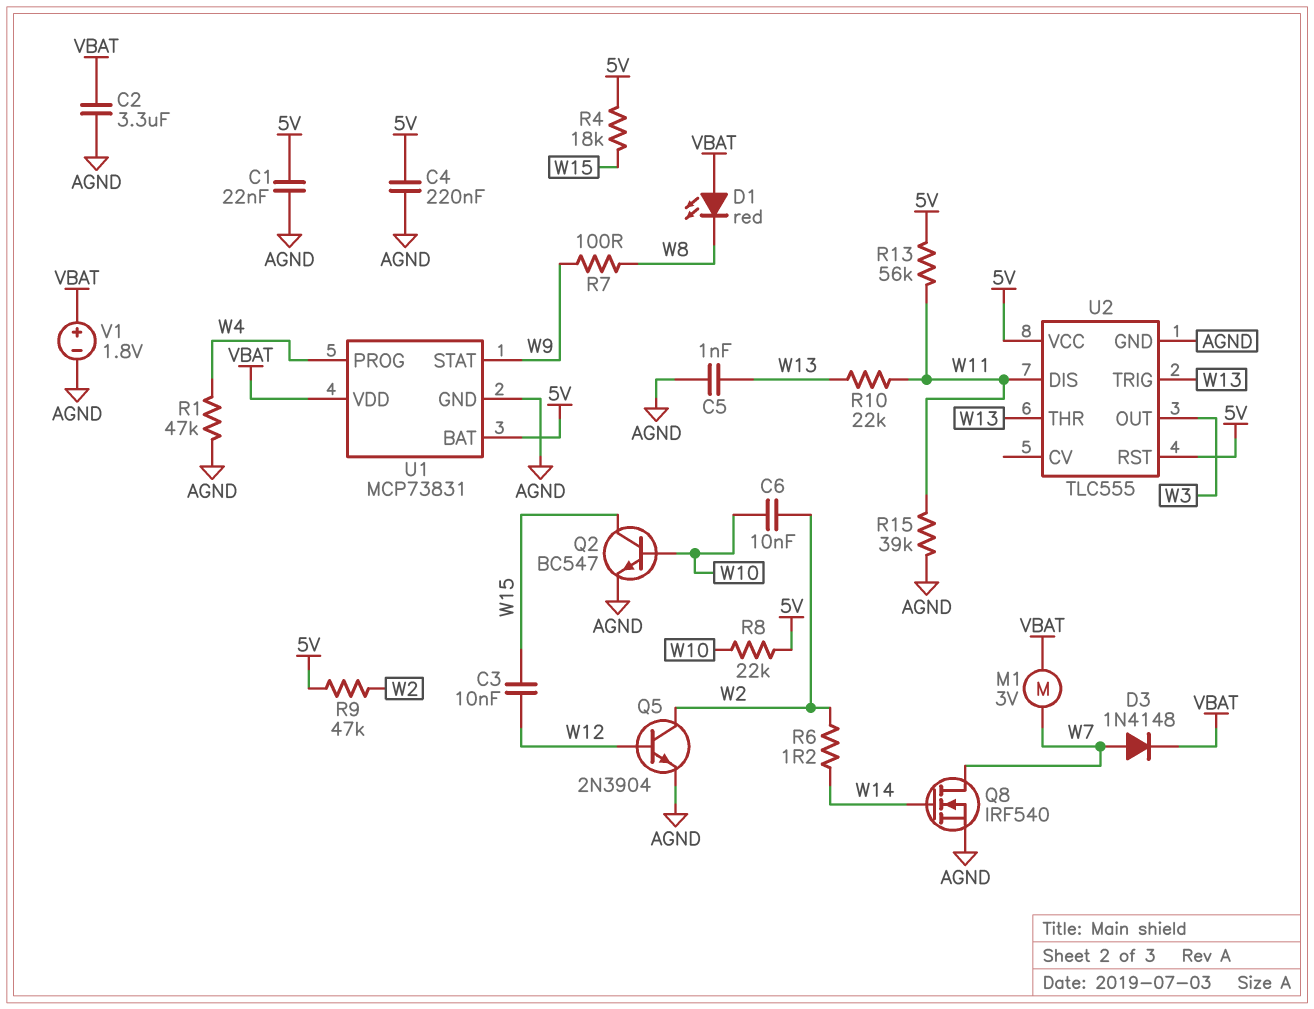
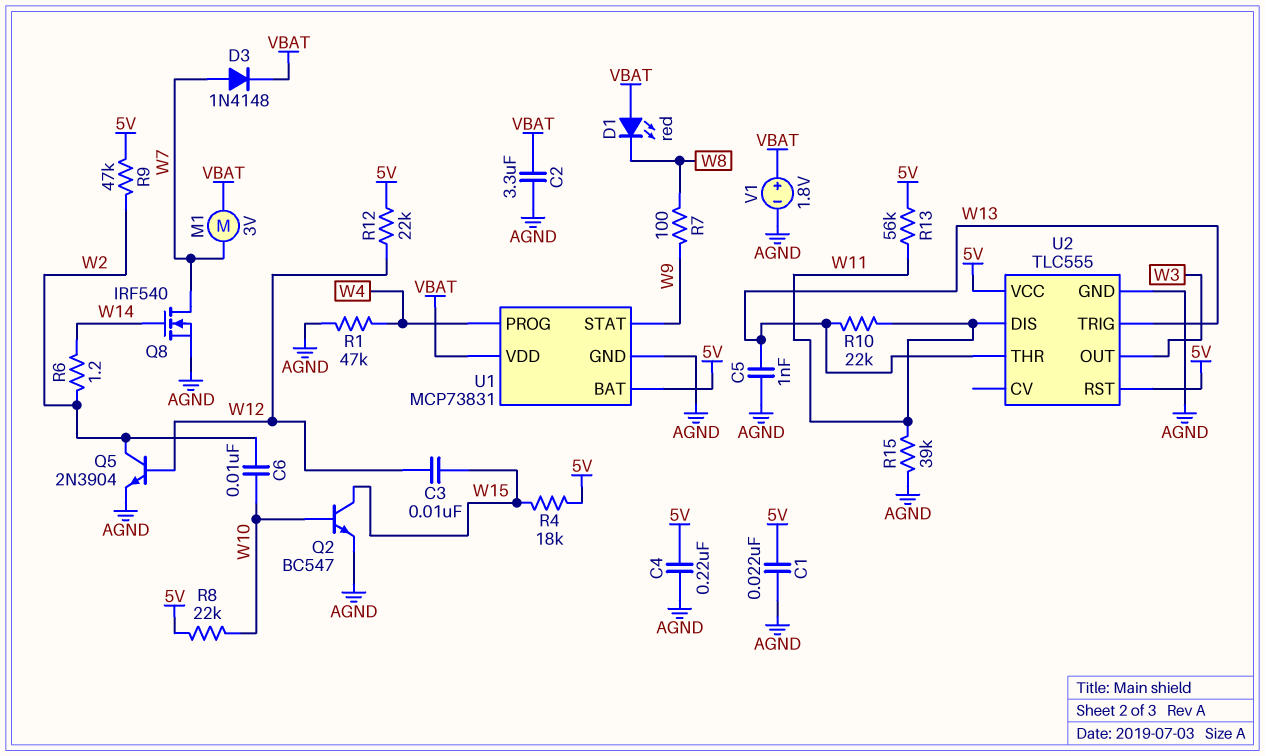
R12: none -> 22k (5V, W12)

